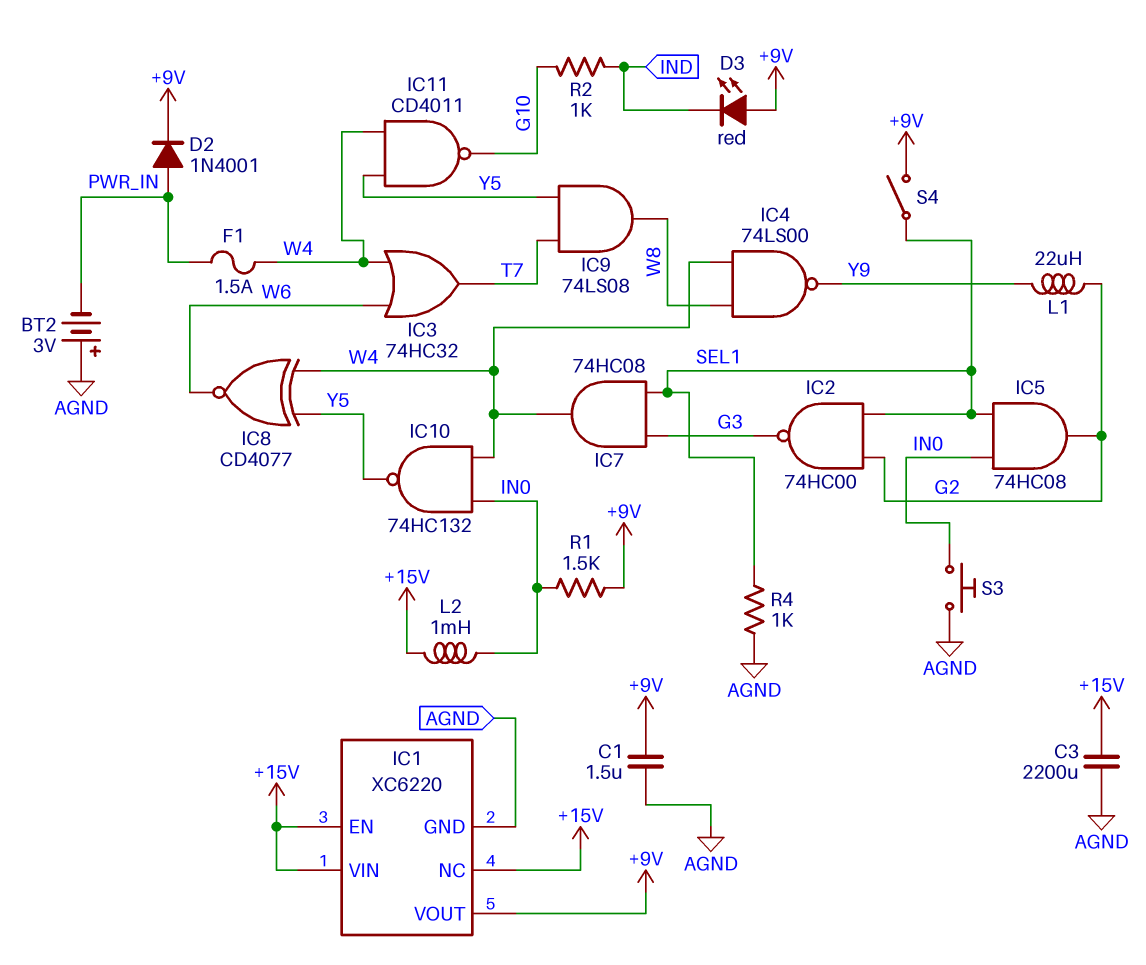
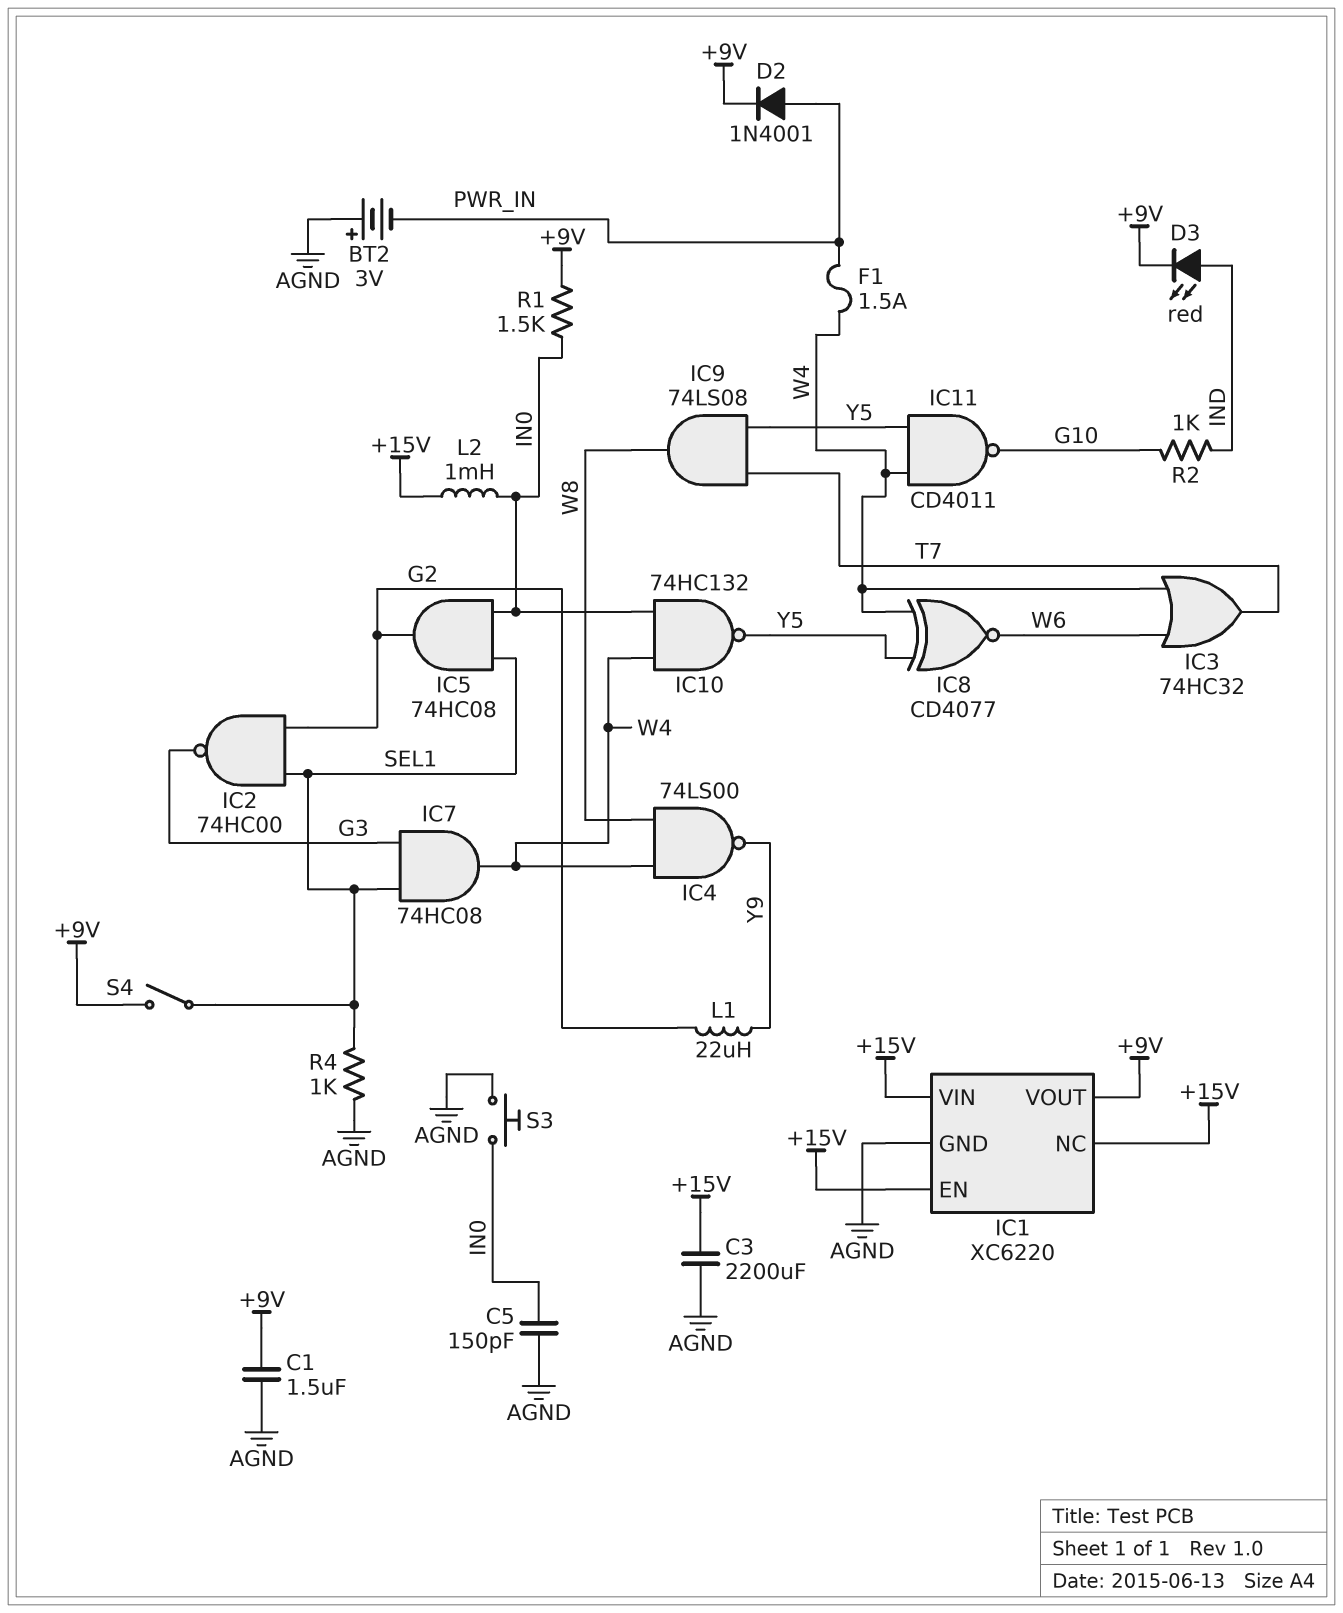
C5: none -> 150pF (AGND, IN0)
D3: LED red (A +9V, K IND) -> LED red (A IND, K +9V)

